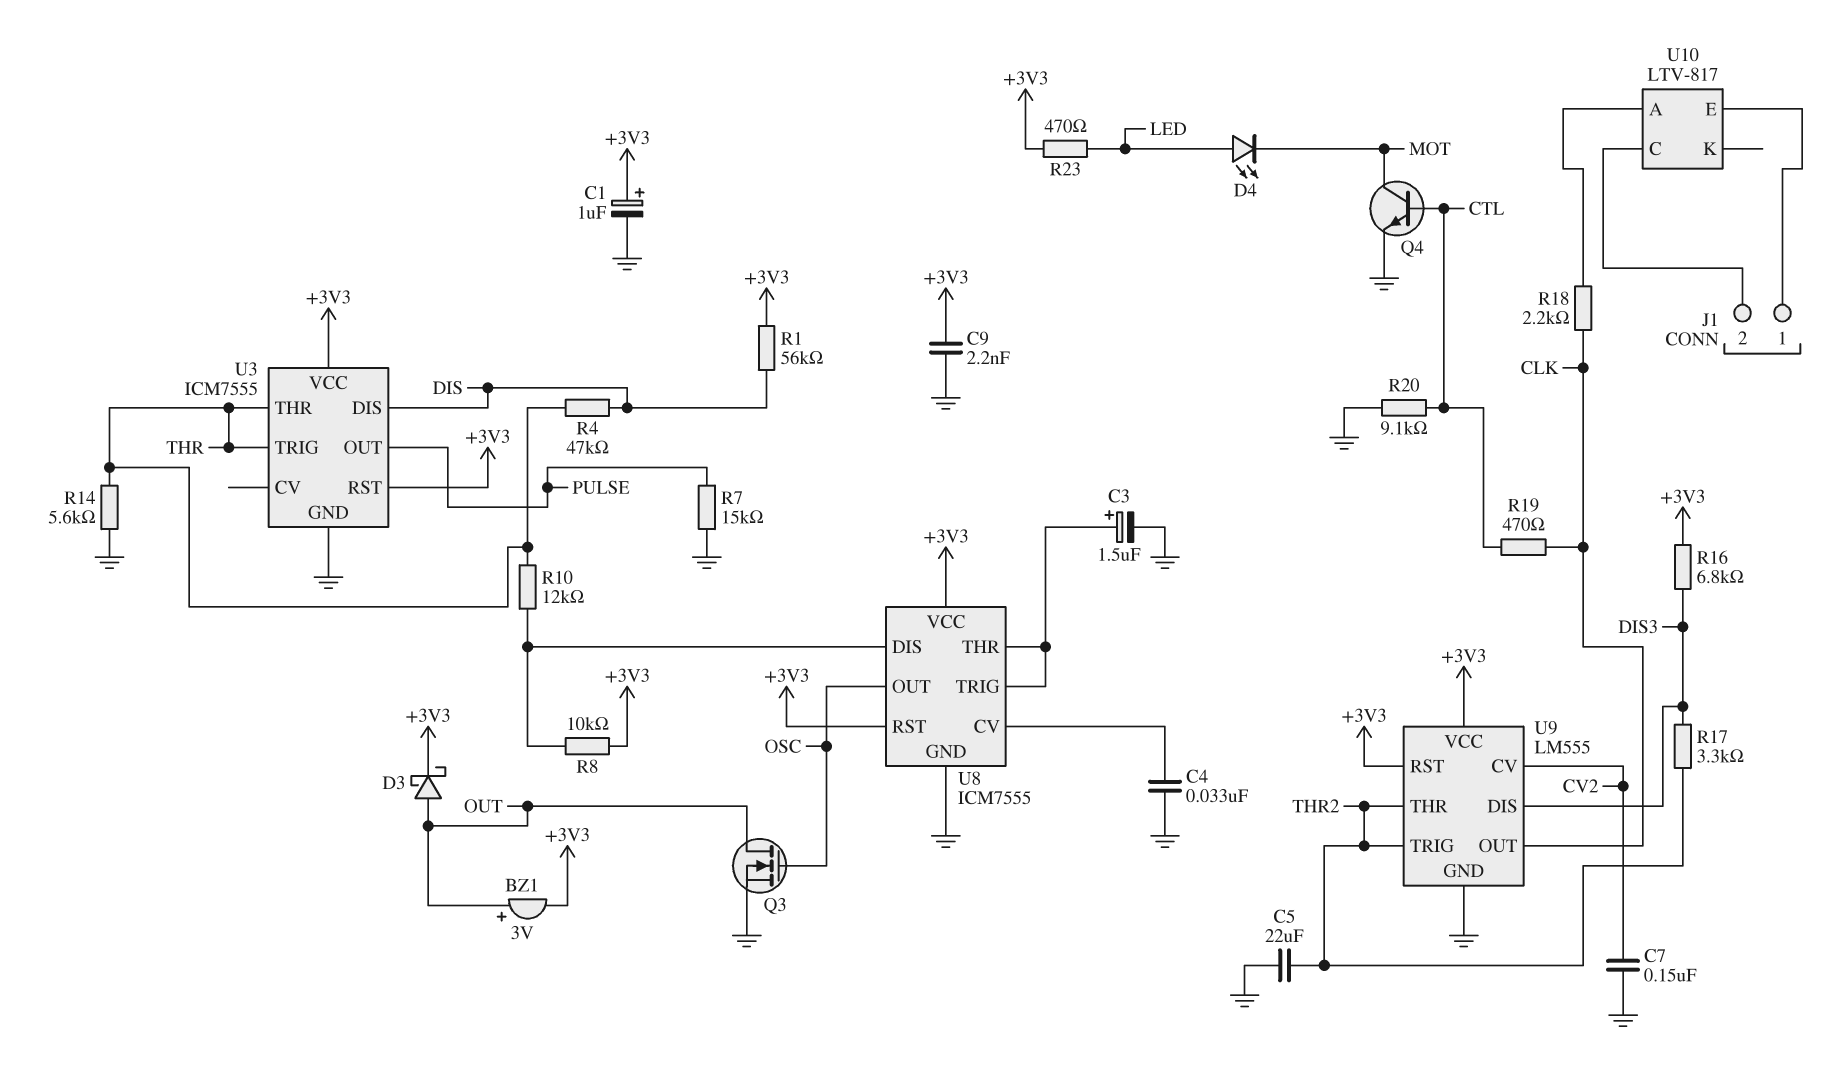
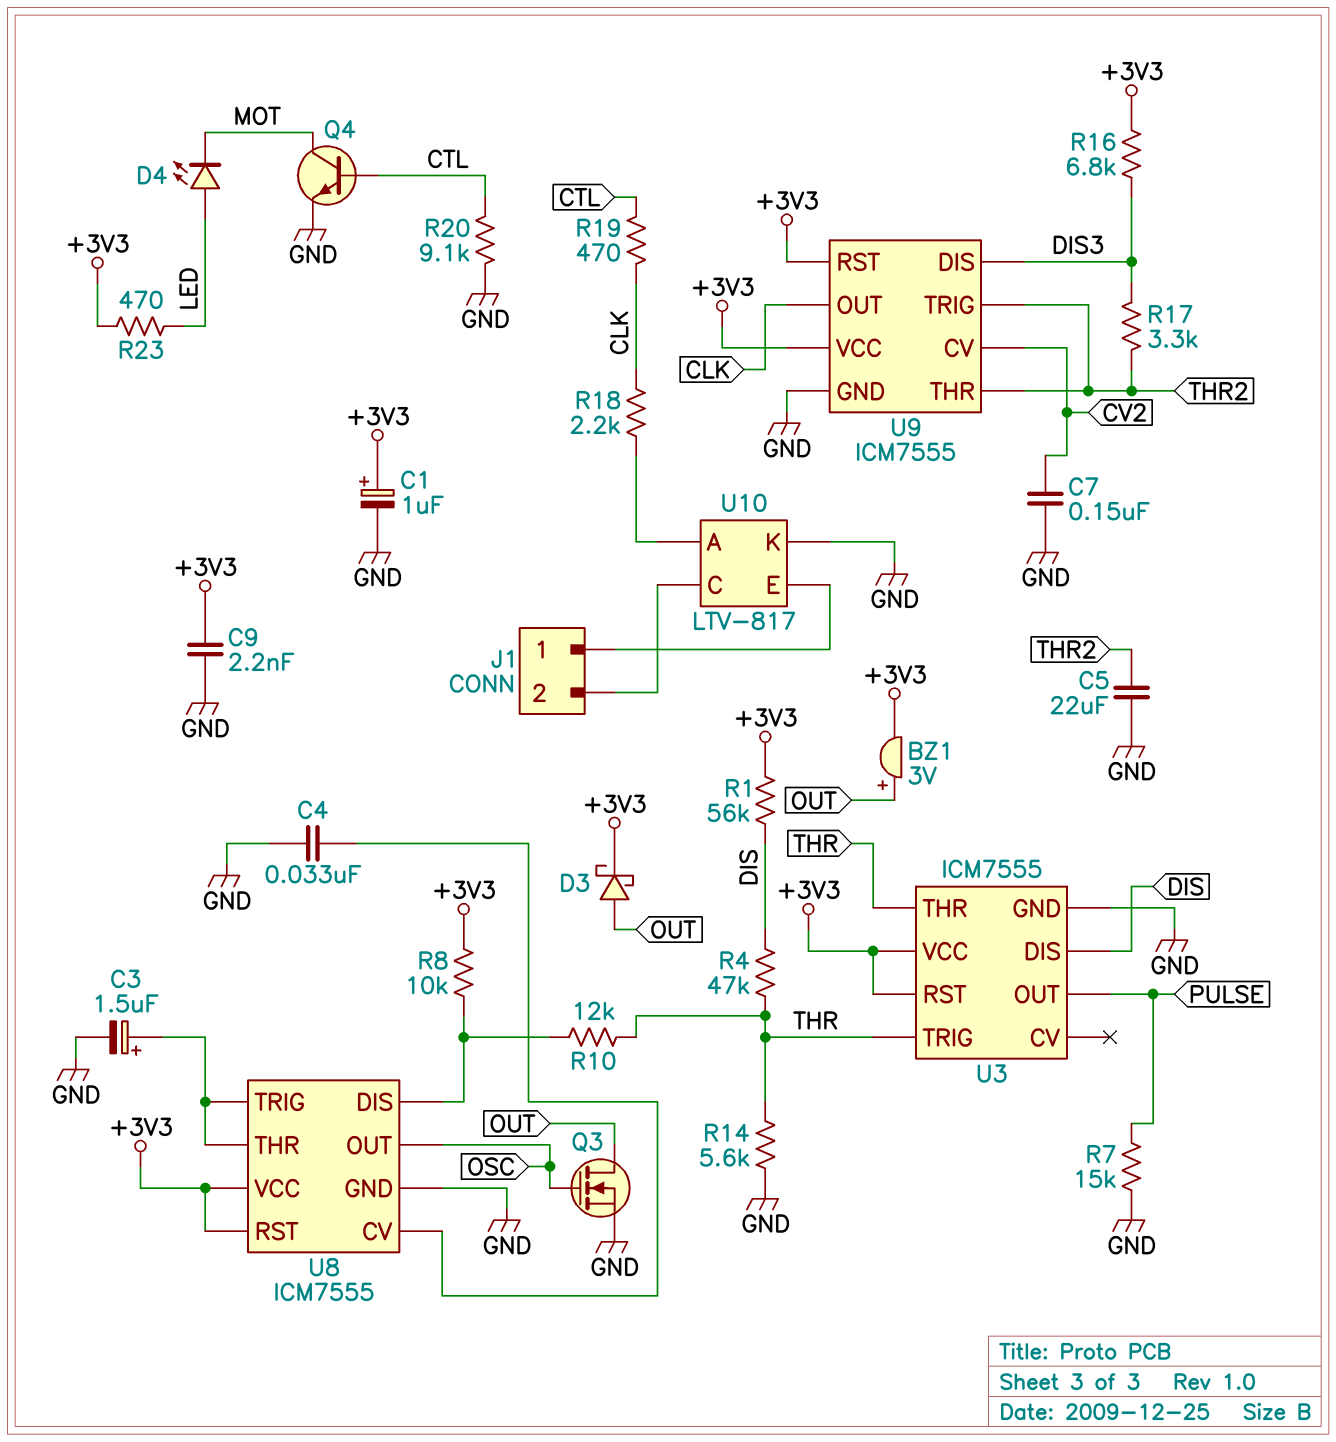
U9: LM555 -> ICM7555
U10 pin K: none -> GND

